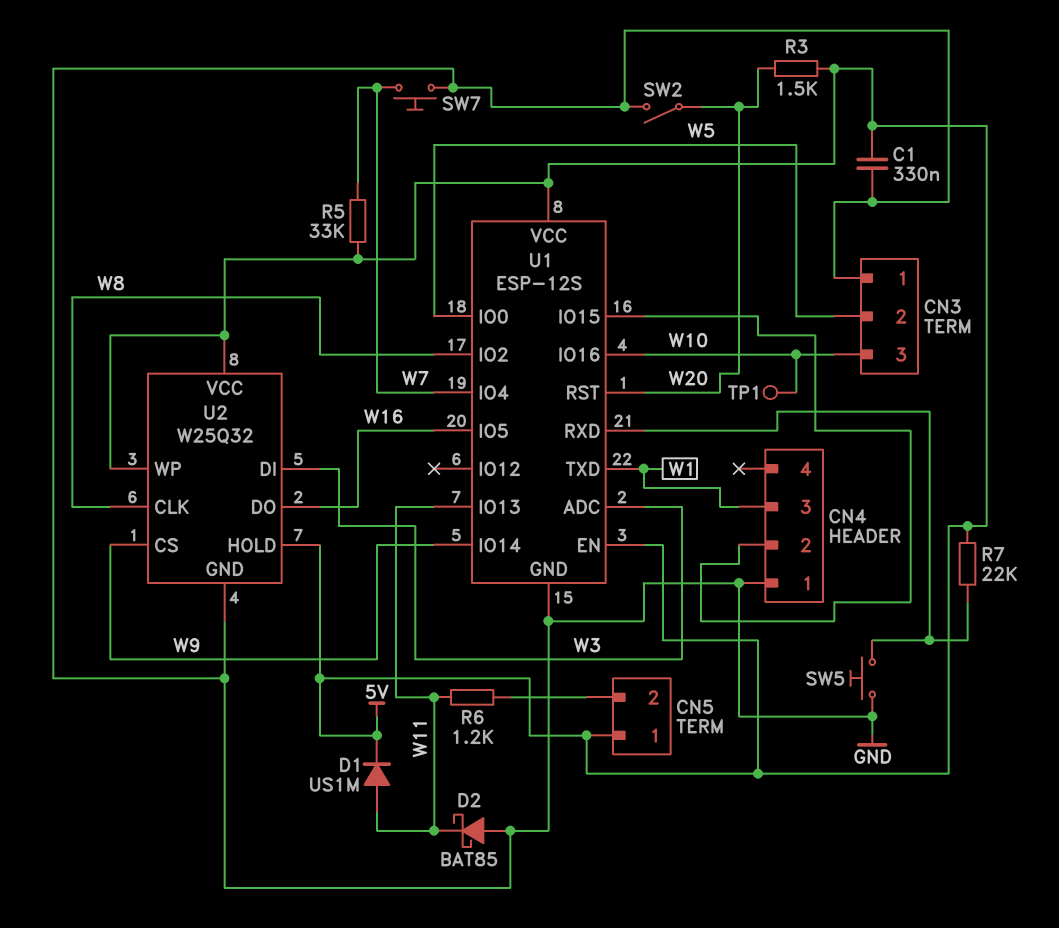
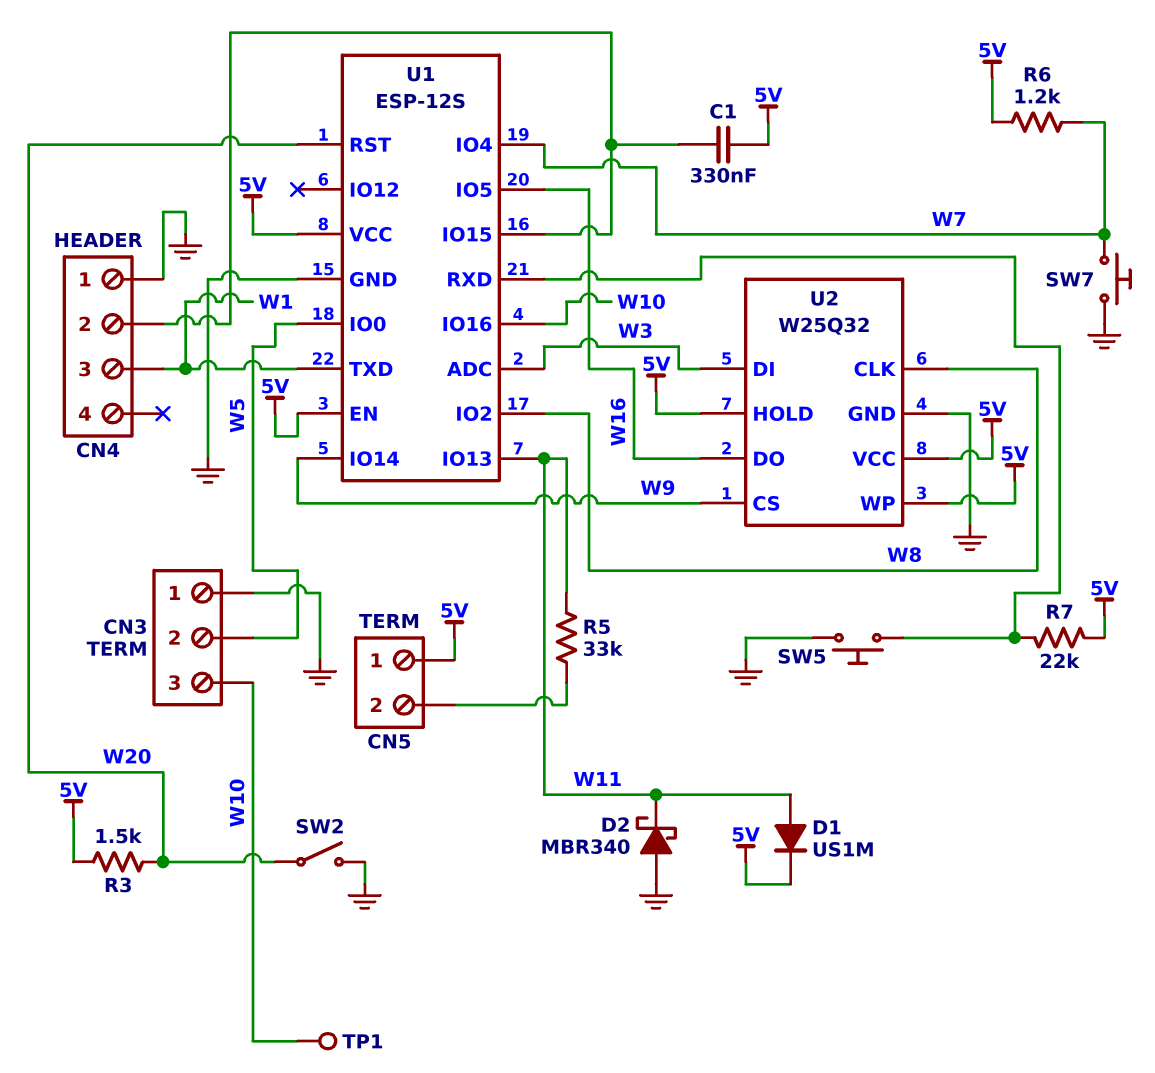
C1: 330nF (5V, GND) -> 330nF (5V, CN4/2)
D2: schottky BAT85 (A GND, K W11) -> schottky MBR340 (A GND, K W11)
R5: 33k (5V, W7) -> 33k (CN5/2, W11)
R6: 1.2k (CN5/2, W11) -> 1.2k (5V, W7)

